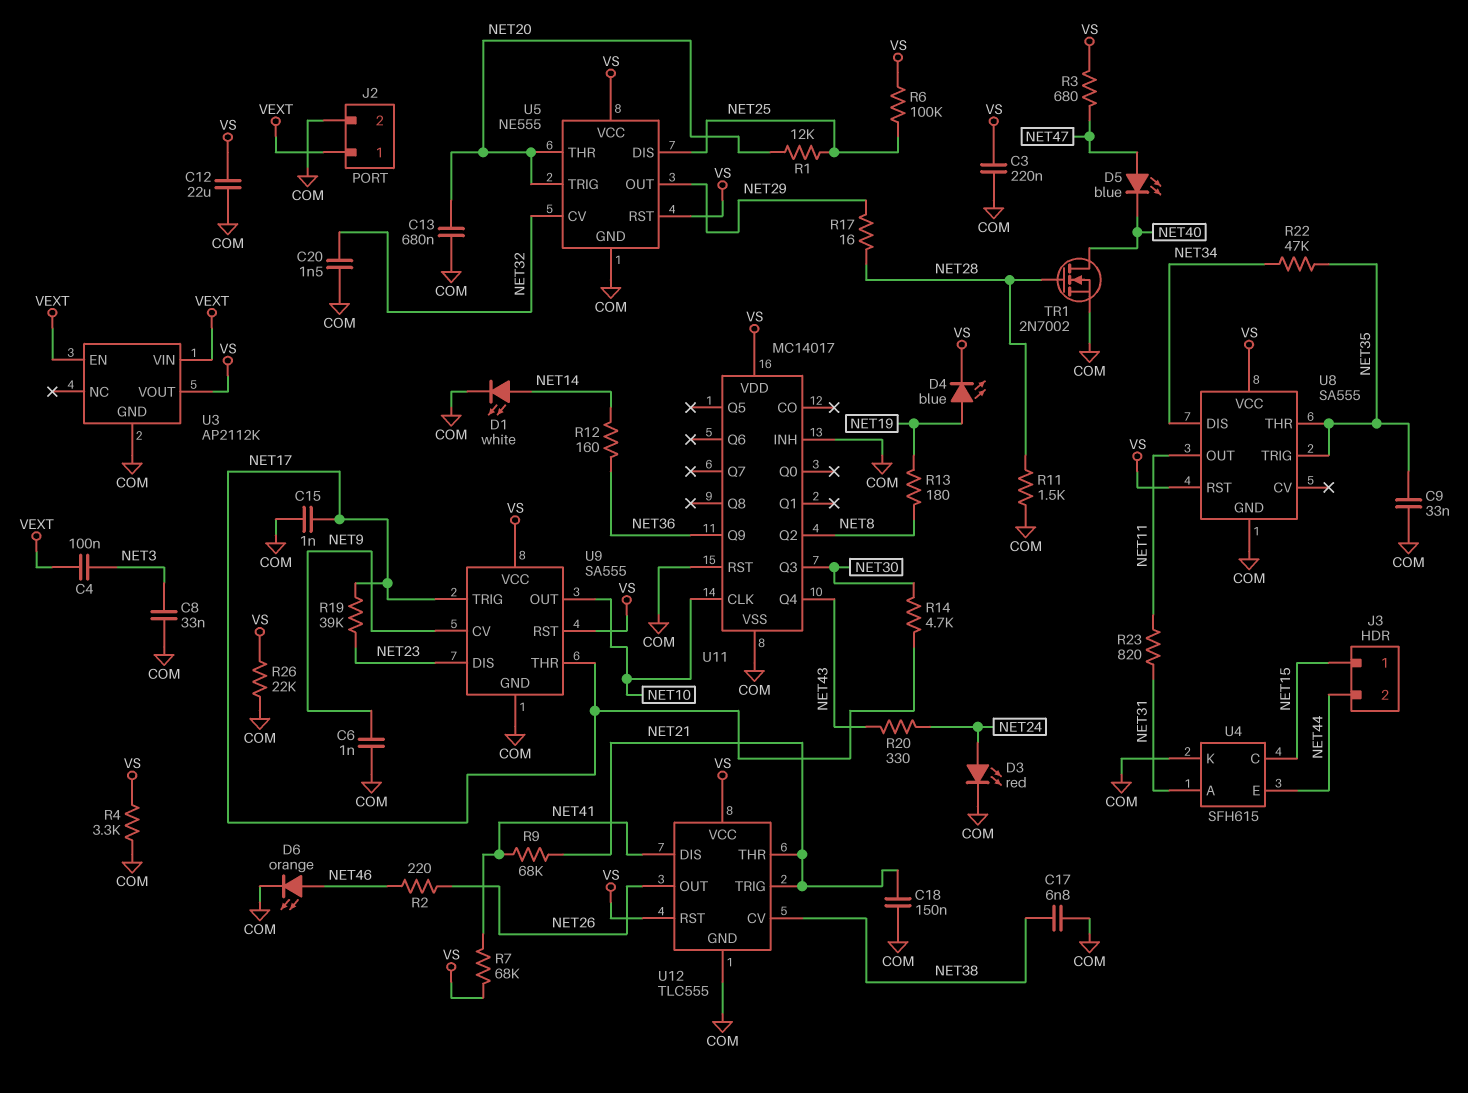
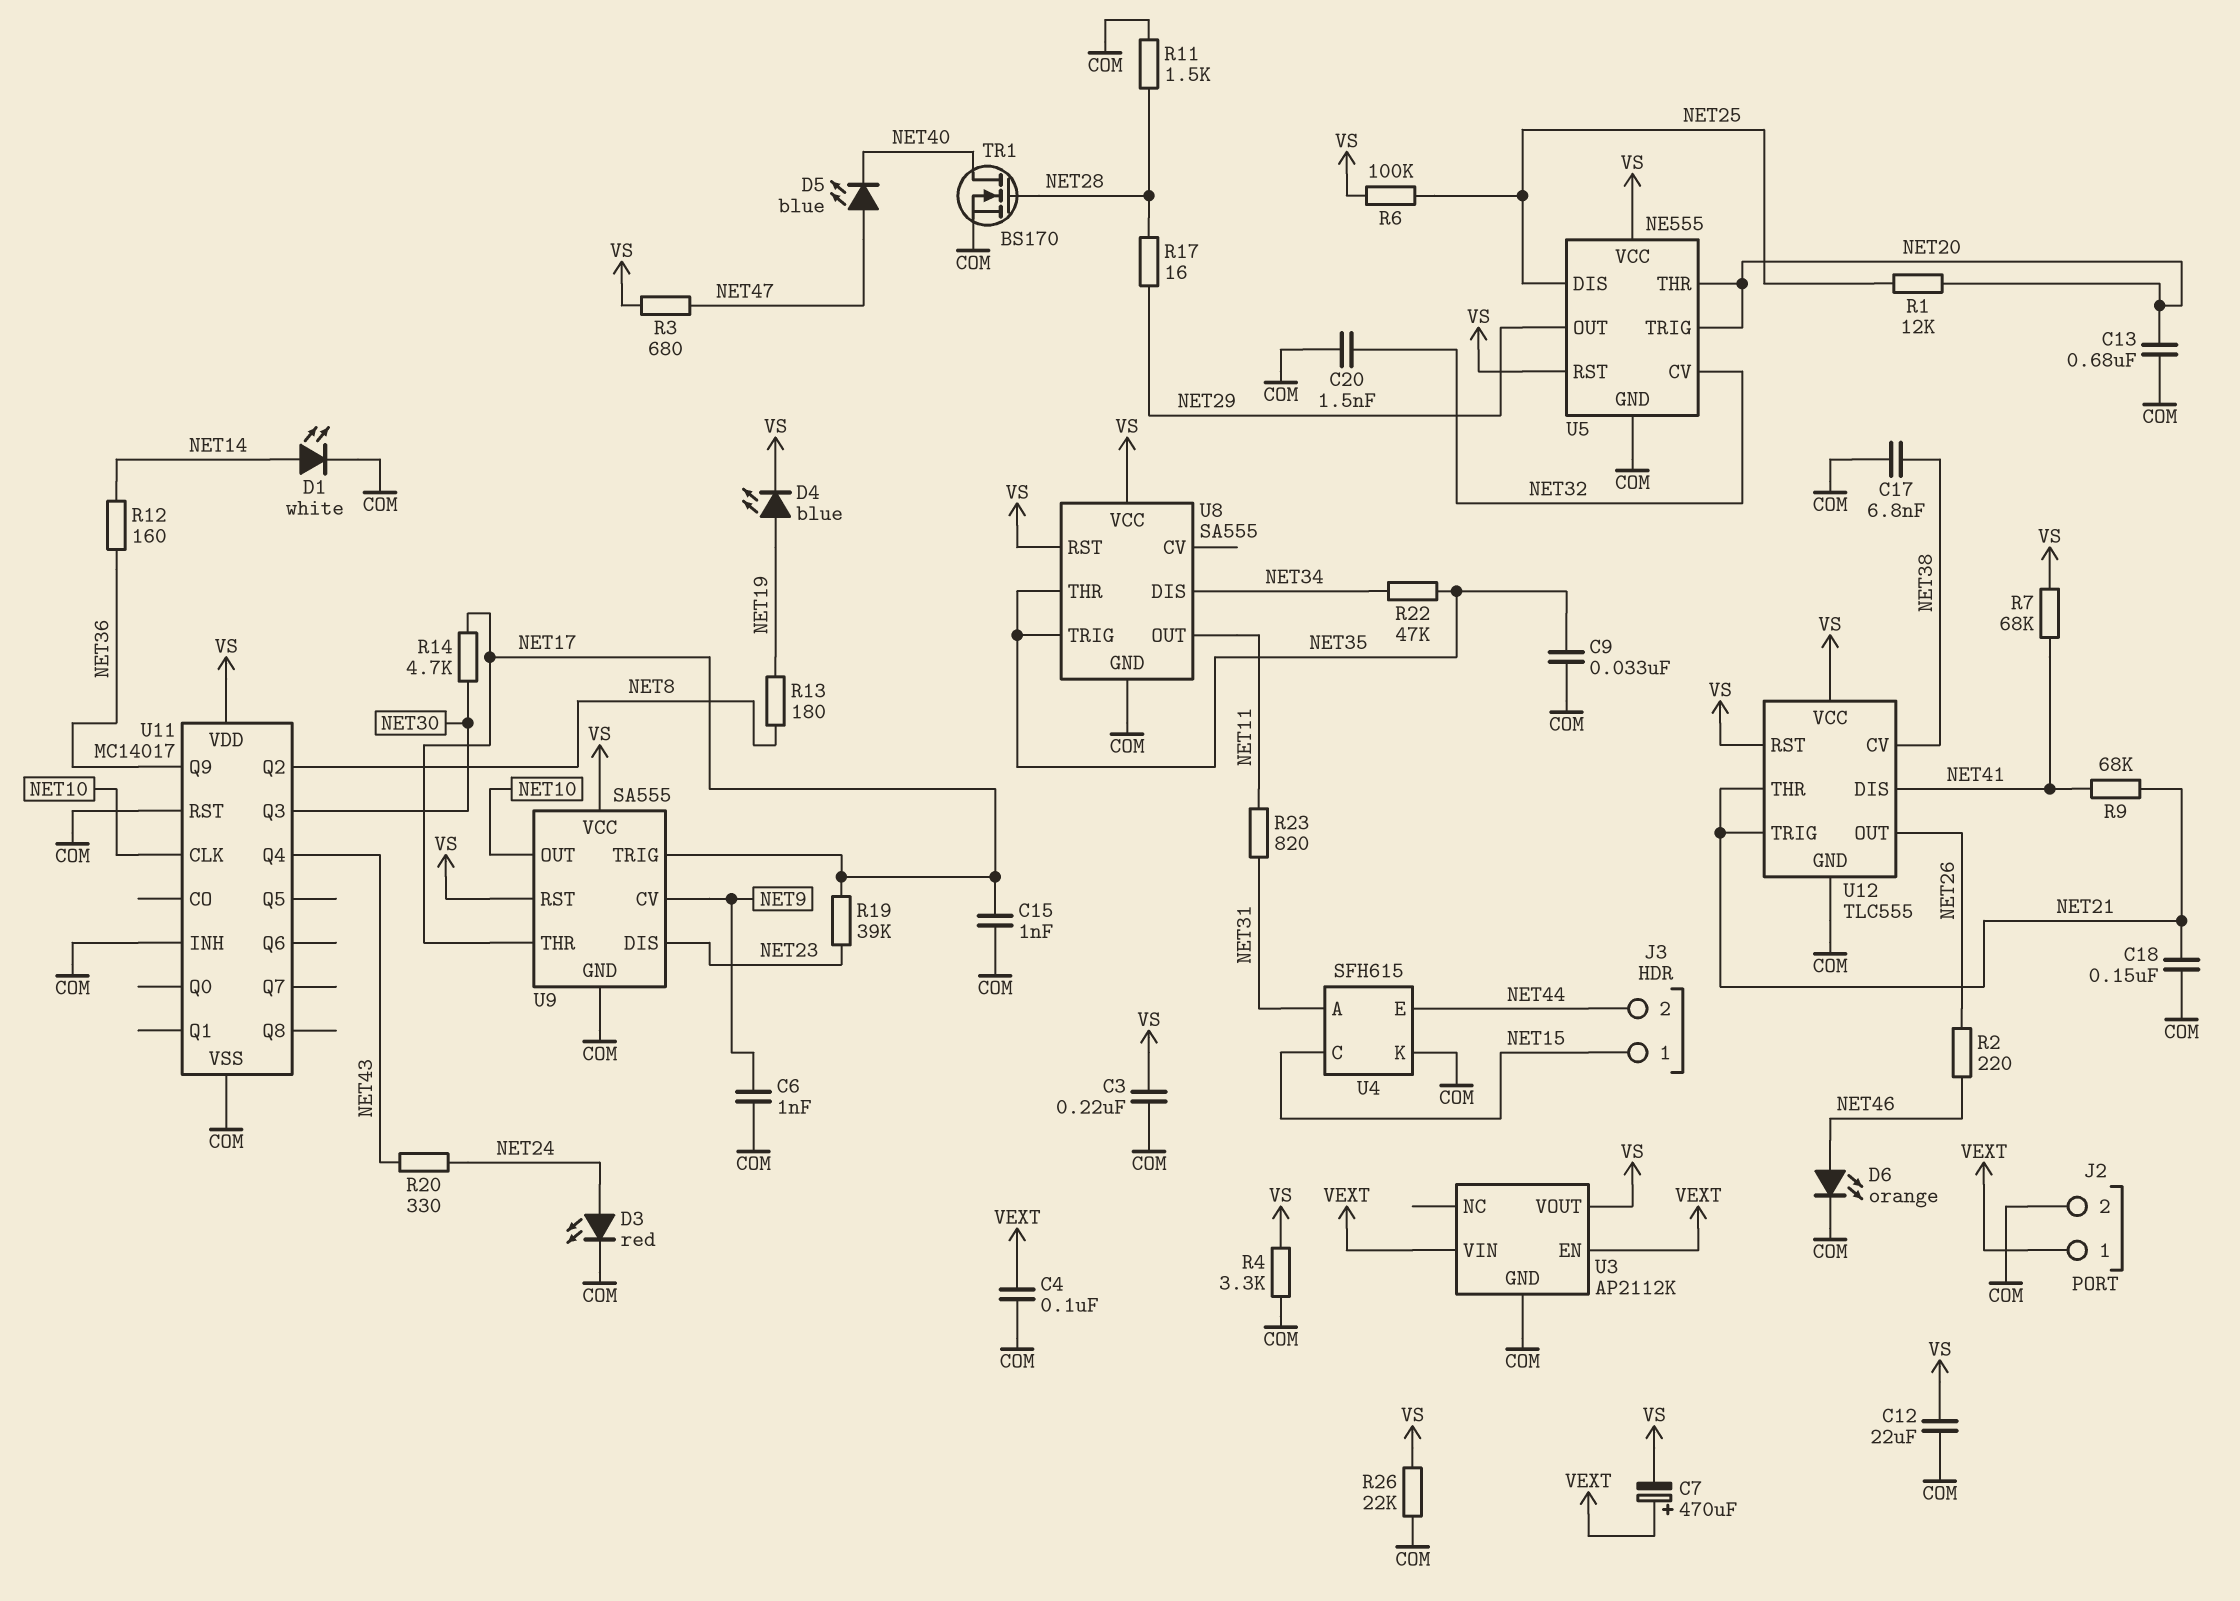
C4: 100nF (NET3, VEXT) -> 100nF (COM, VEXT)
C7: none -> 470uF (plus VEXT, minus VS)
C8: 33nF (COM, NET3) -> none
TR1: NMOS 2N7002 (G NET28, D NET40, S COM) -> NMOS BS170 (G NET28, D NET40, S COM)

